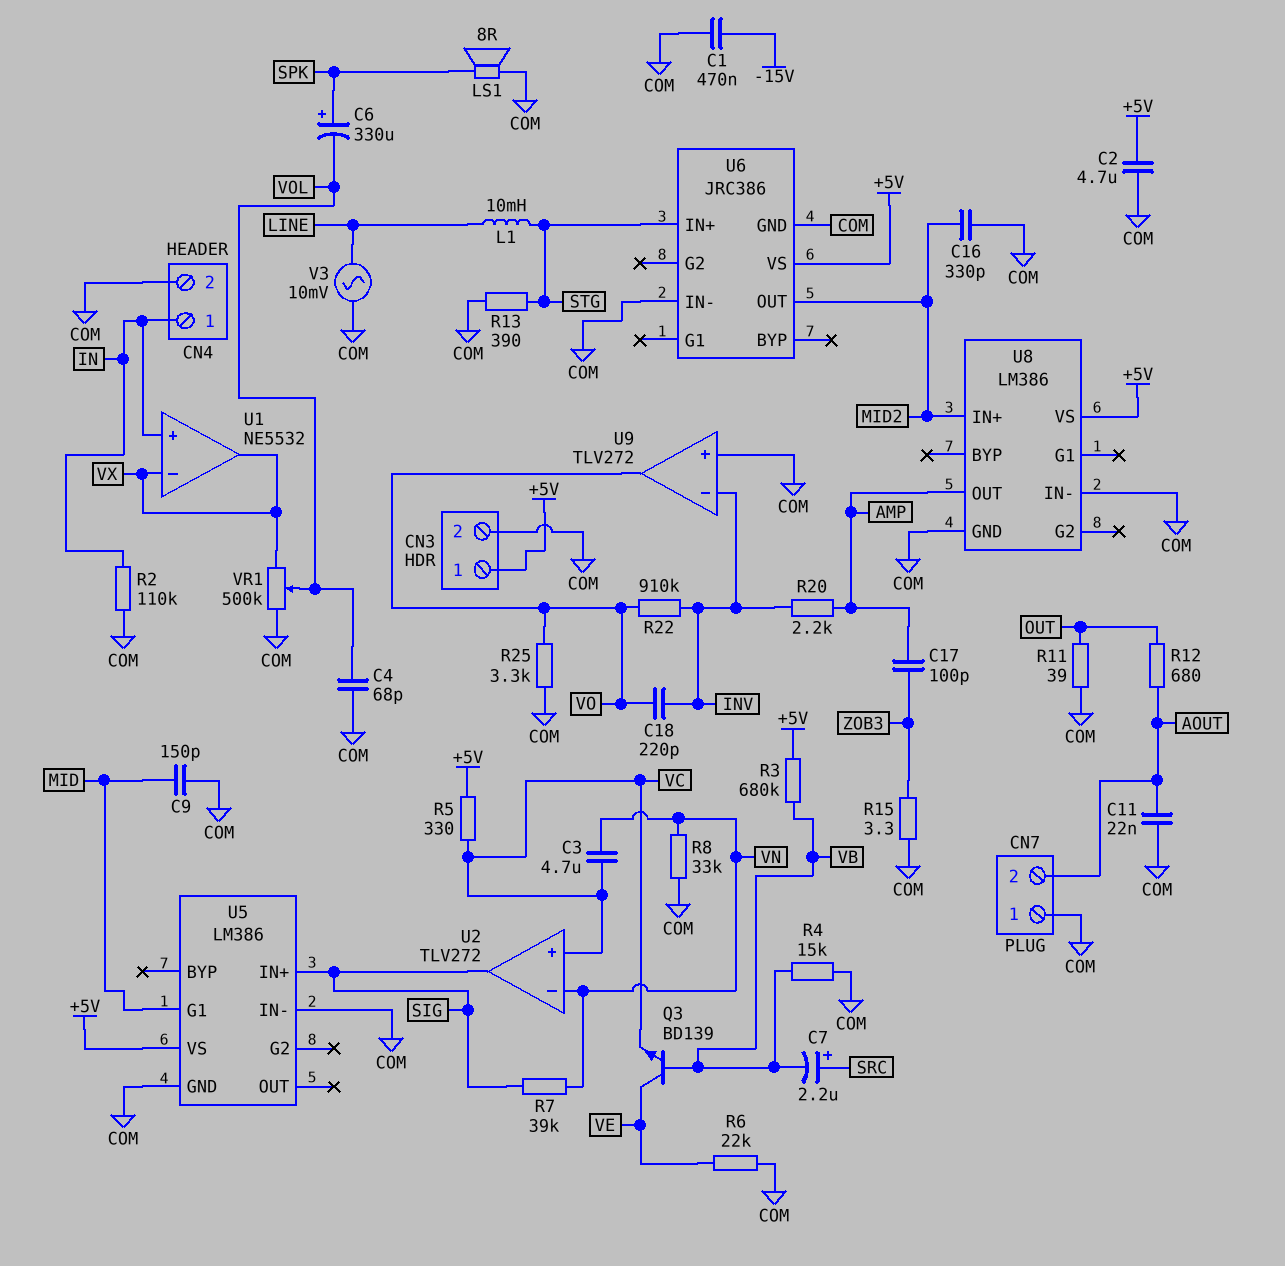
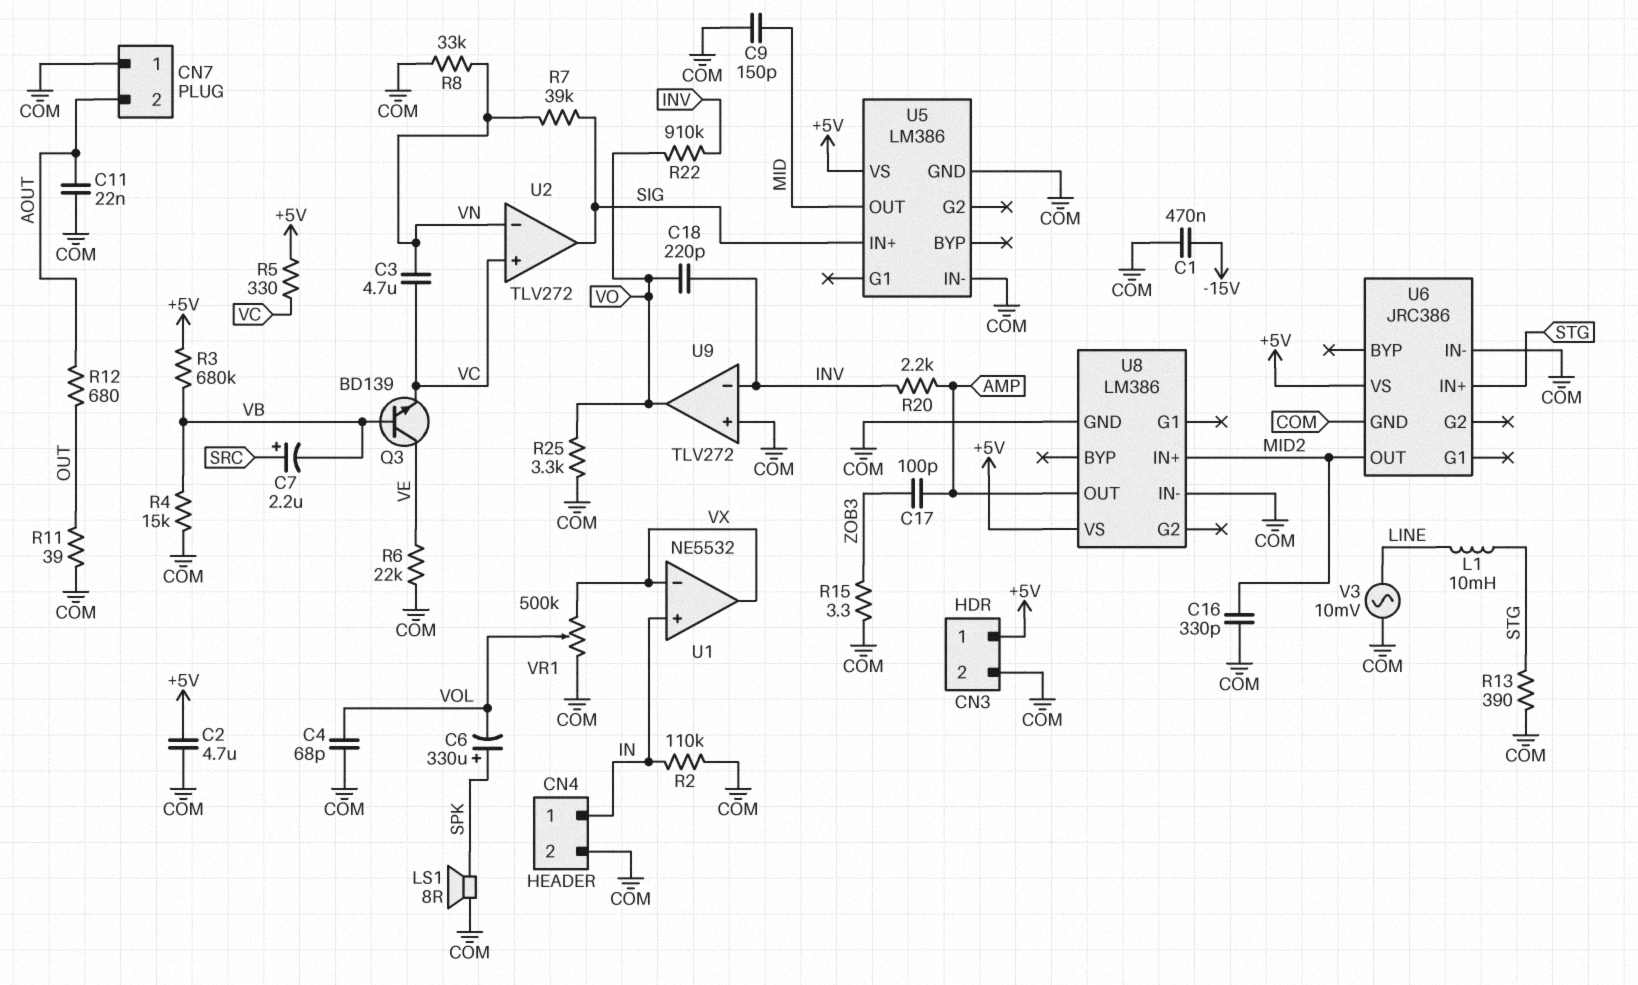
U5 pin G1: MID -> none
U5 pin OUT: none -> MID

